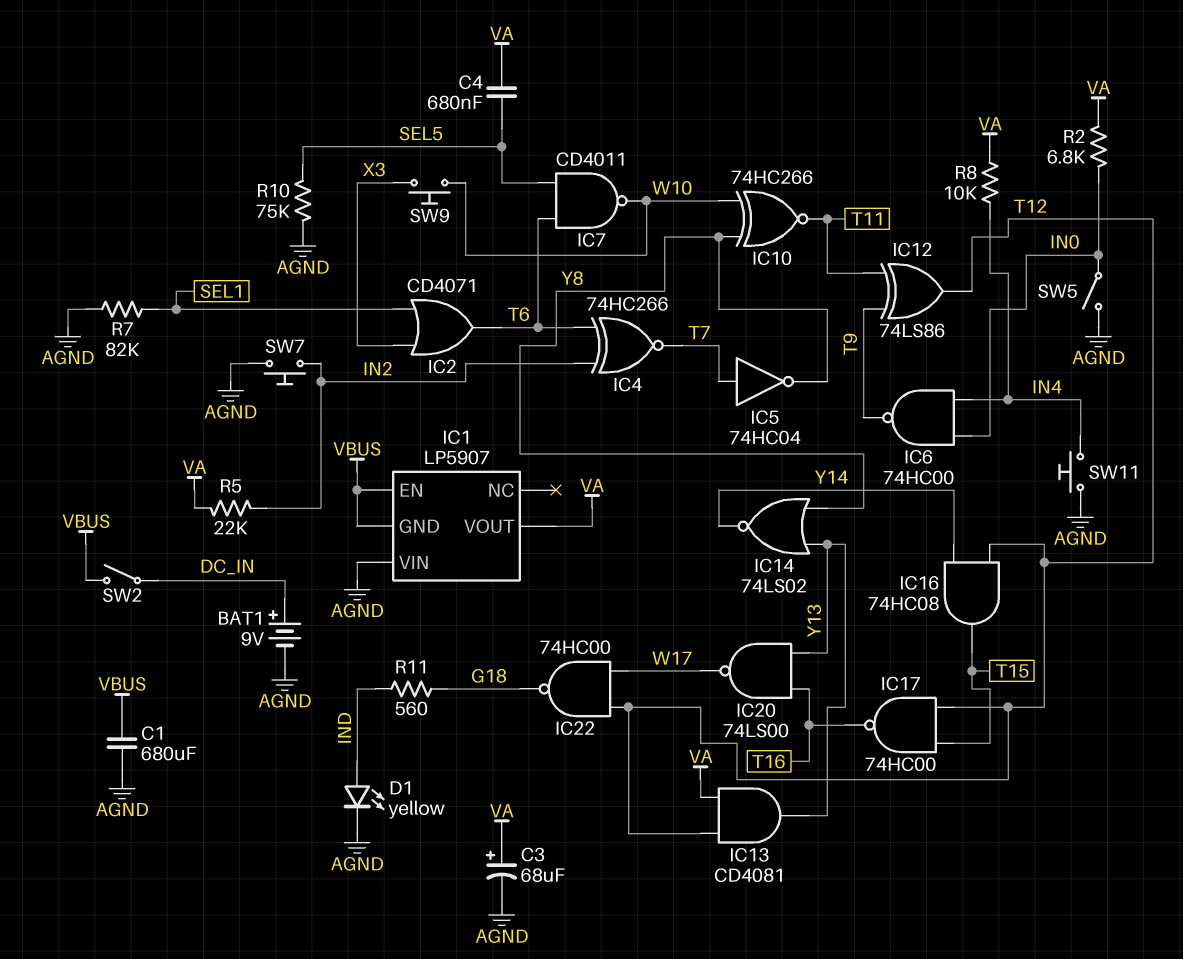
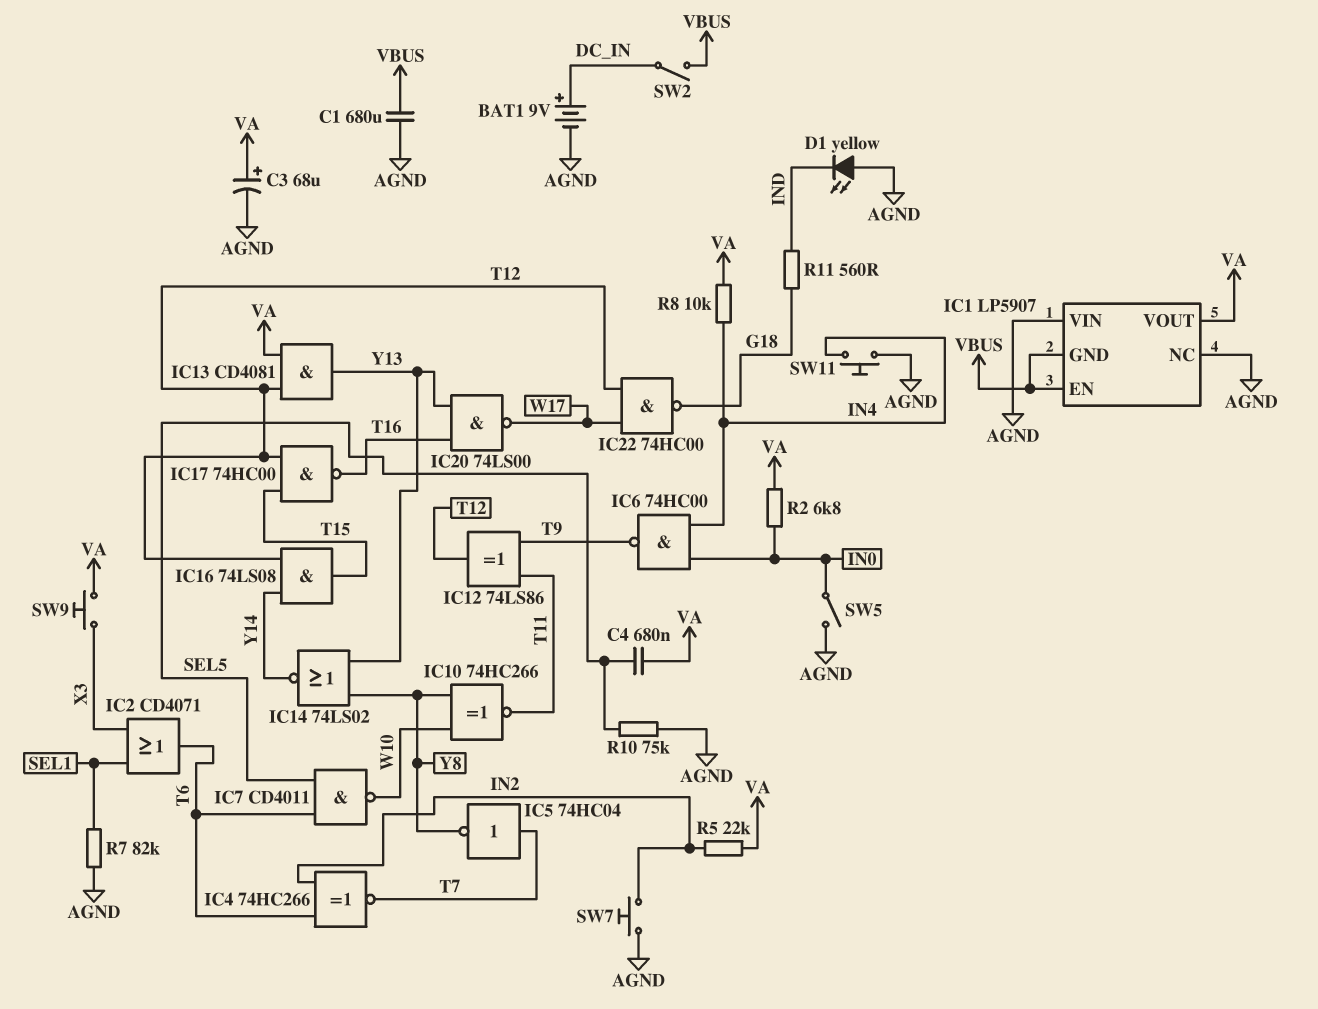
D1: LED yellow (A IND, K AGND) -> LED yellow (A AGND, K IND)
IC1 pin NC: none -> AGND
IC16: AND 74HC08 (in T12, in Y14, out T15) -> AND 74LS08 (in T12, in Y14, out T15)
SW9: button (W10, X3) -> button (VA, X3)

